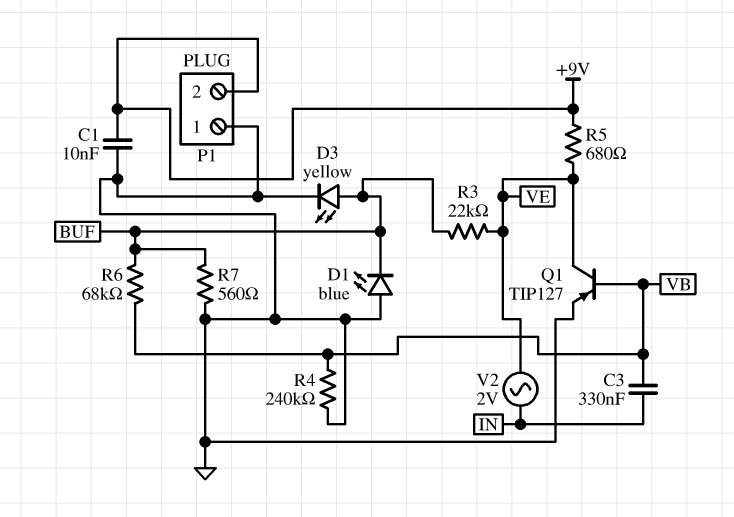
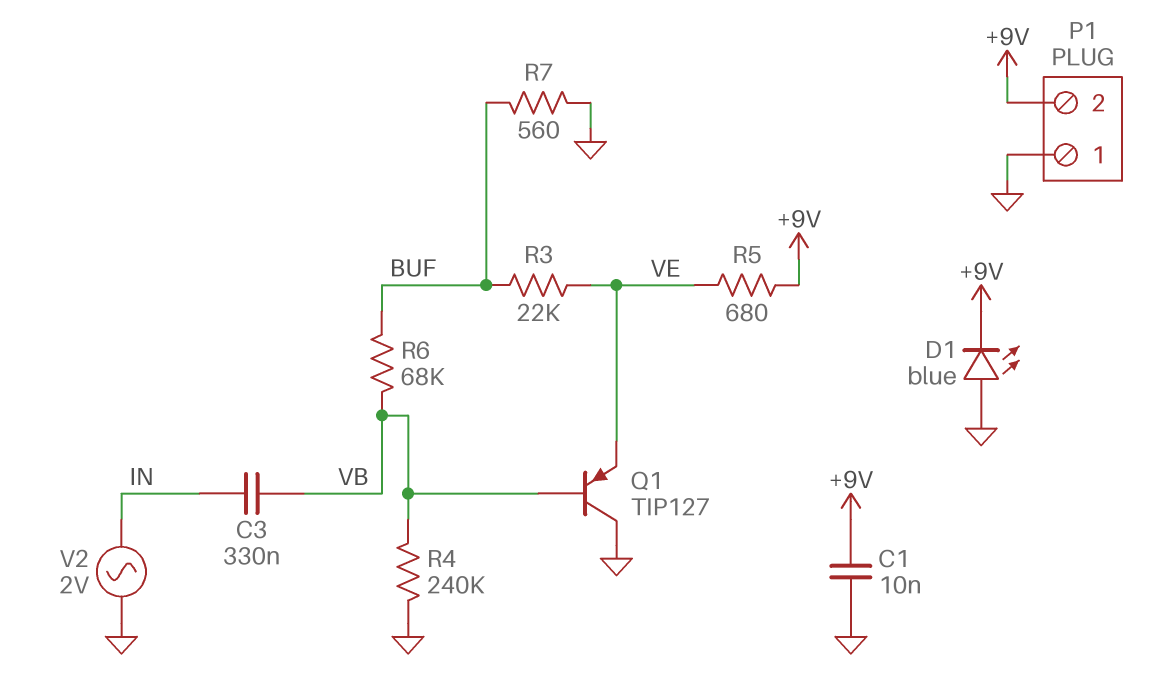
D1: LED blue (A GND, K BUF) -> LED blue (A GND, K +9V)
D3: LED yellow (A BUF, K GND) -> none
Q1: PNP TIP127 (B VB, C VE, E GND) -> PNP TIP127 (B VB, C GND, E VE)
V2: AC 2V (IN, VE) -> AC 2V (GND, IN)

